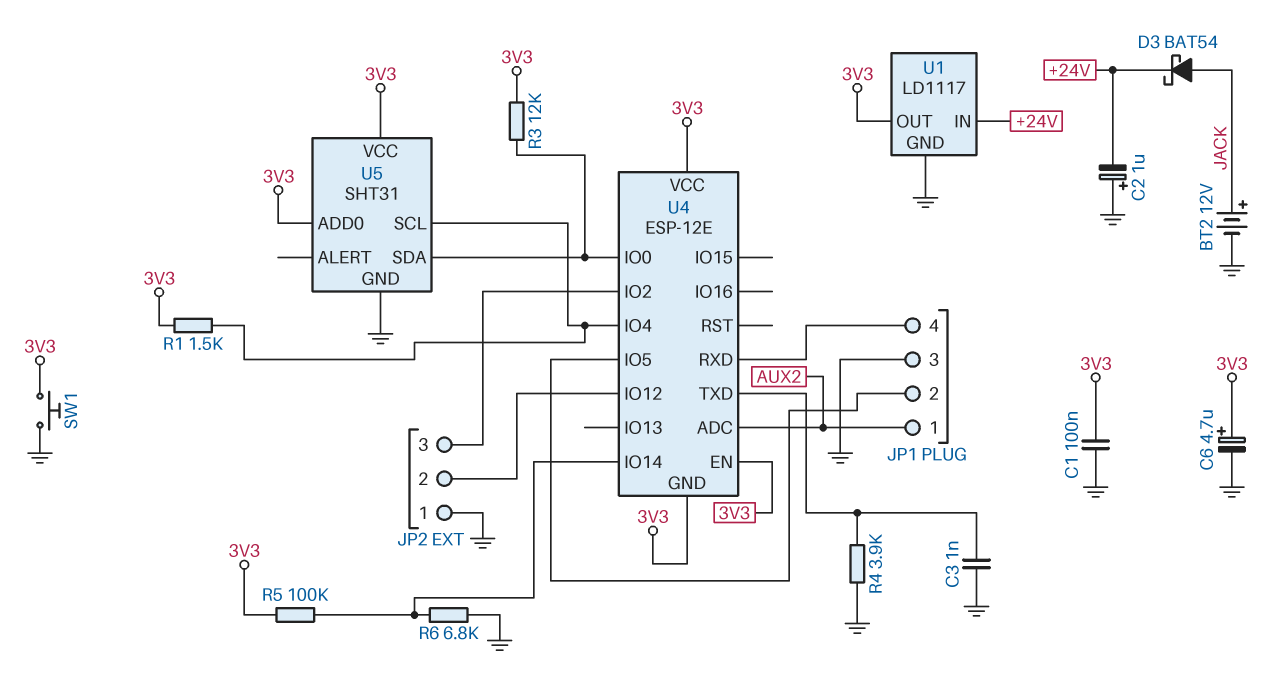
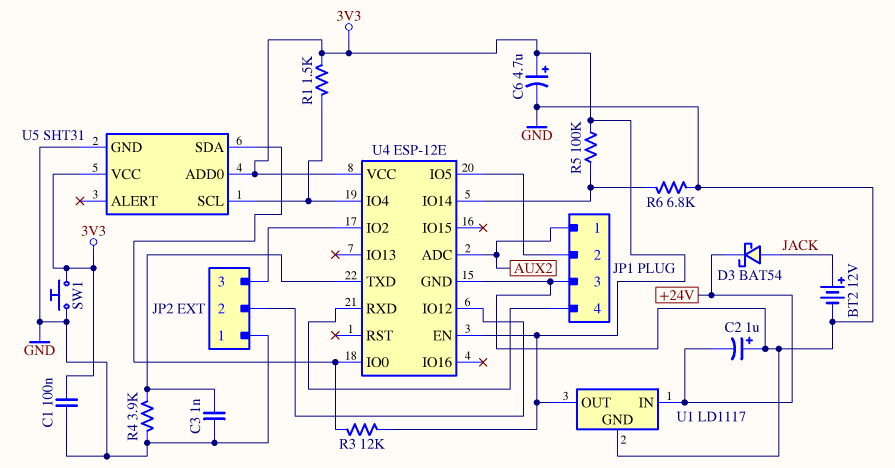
U4 pin GND: 3V3 -> GND

